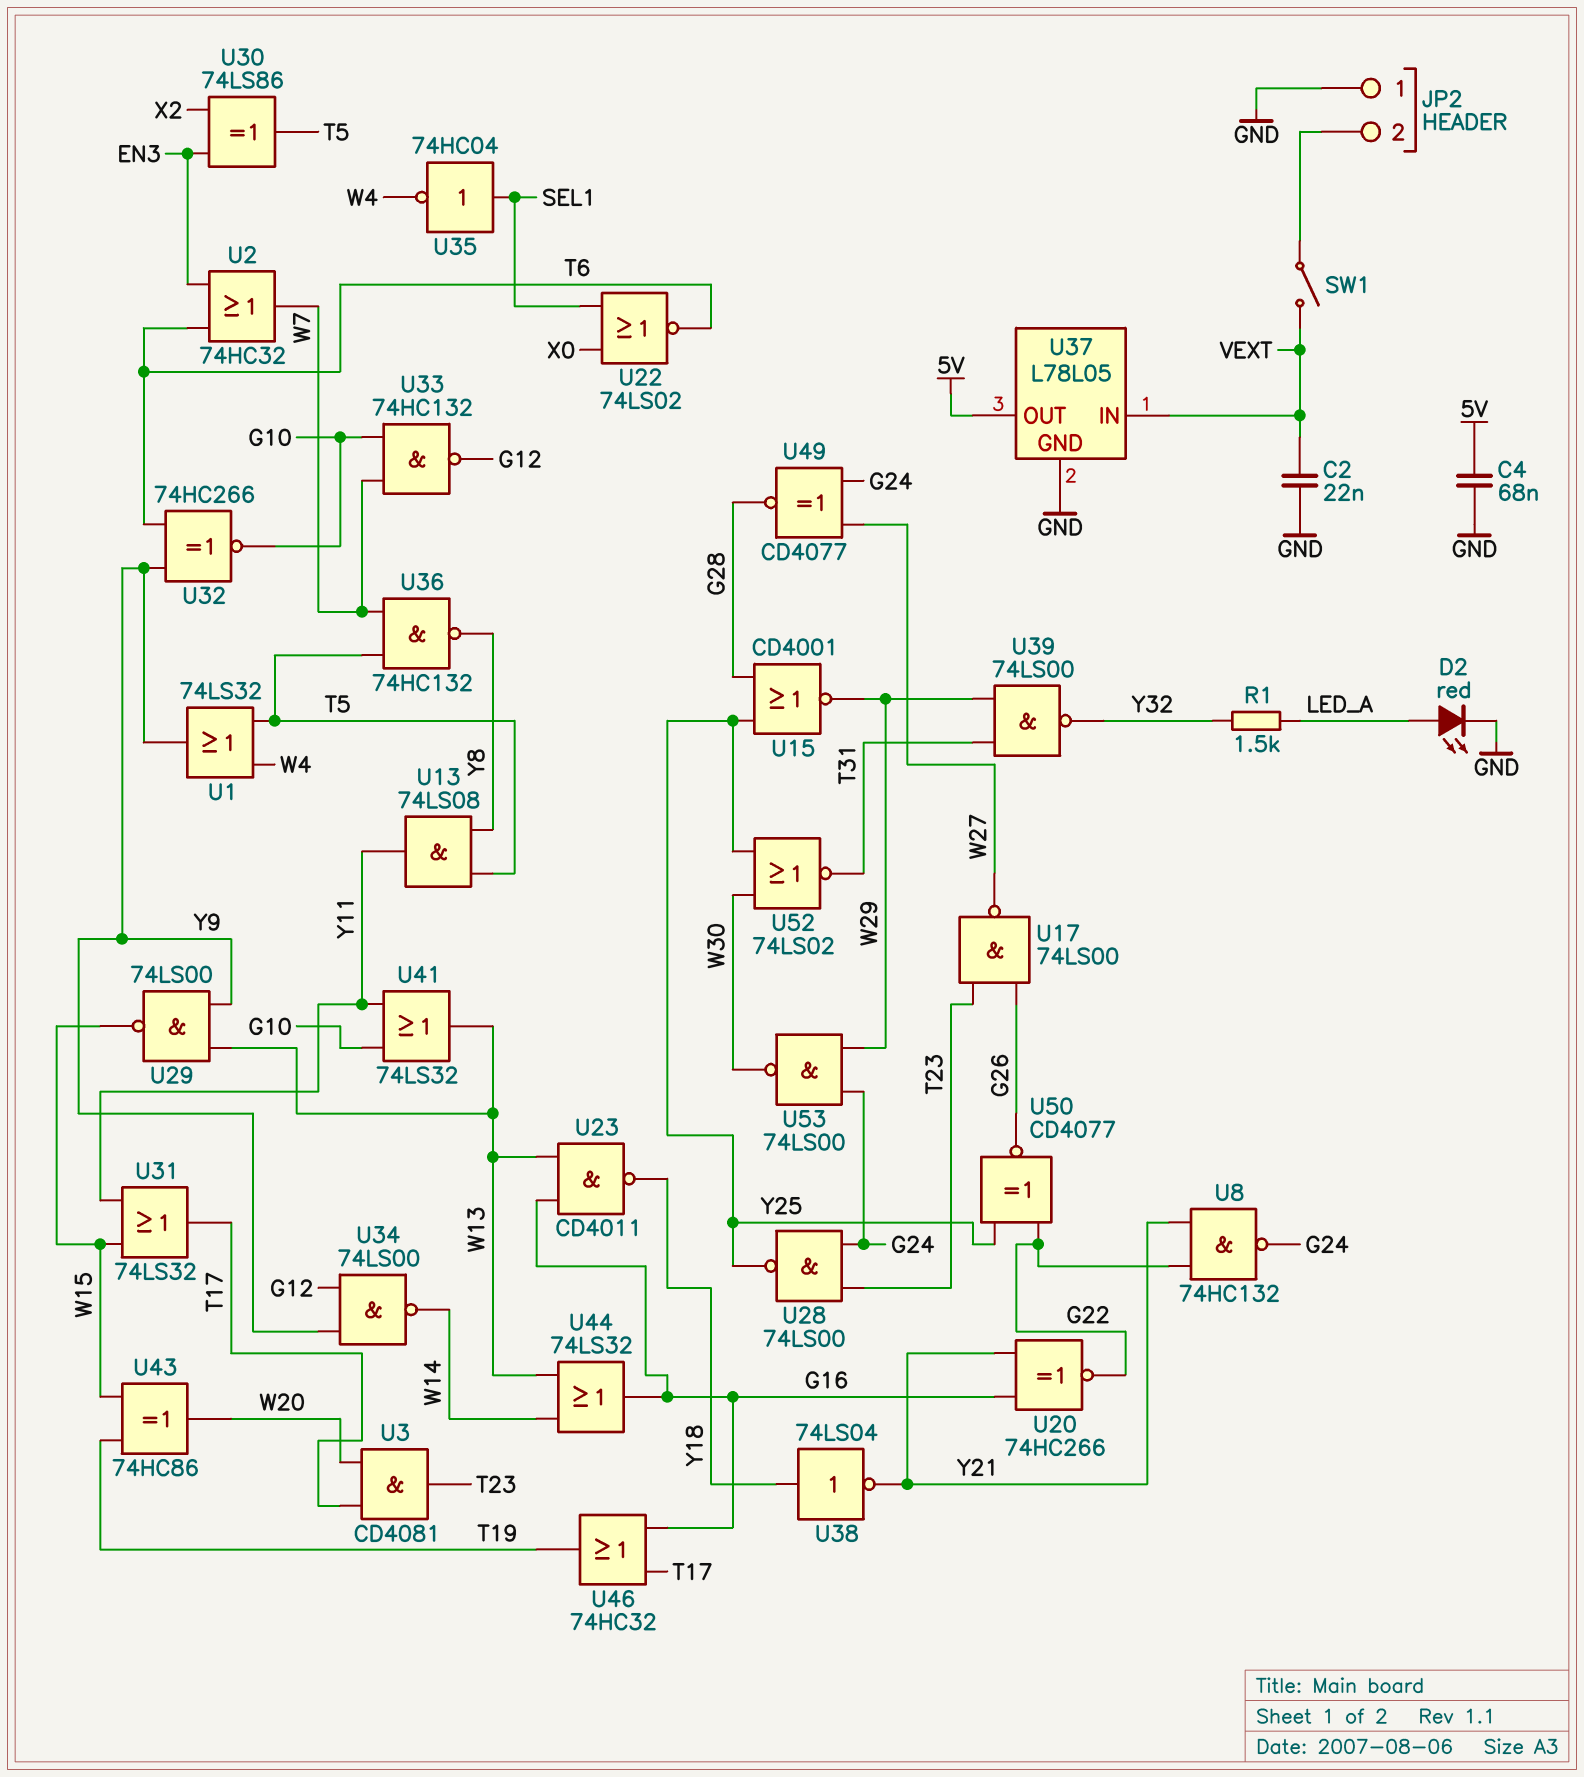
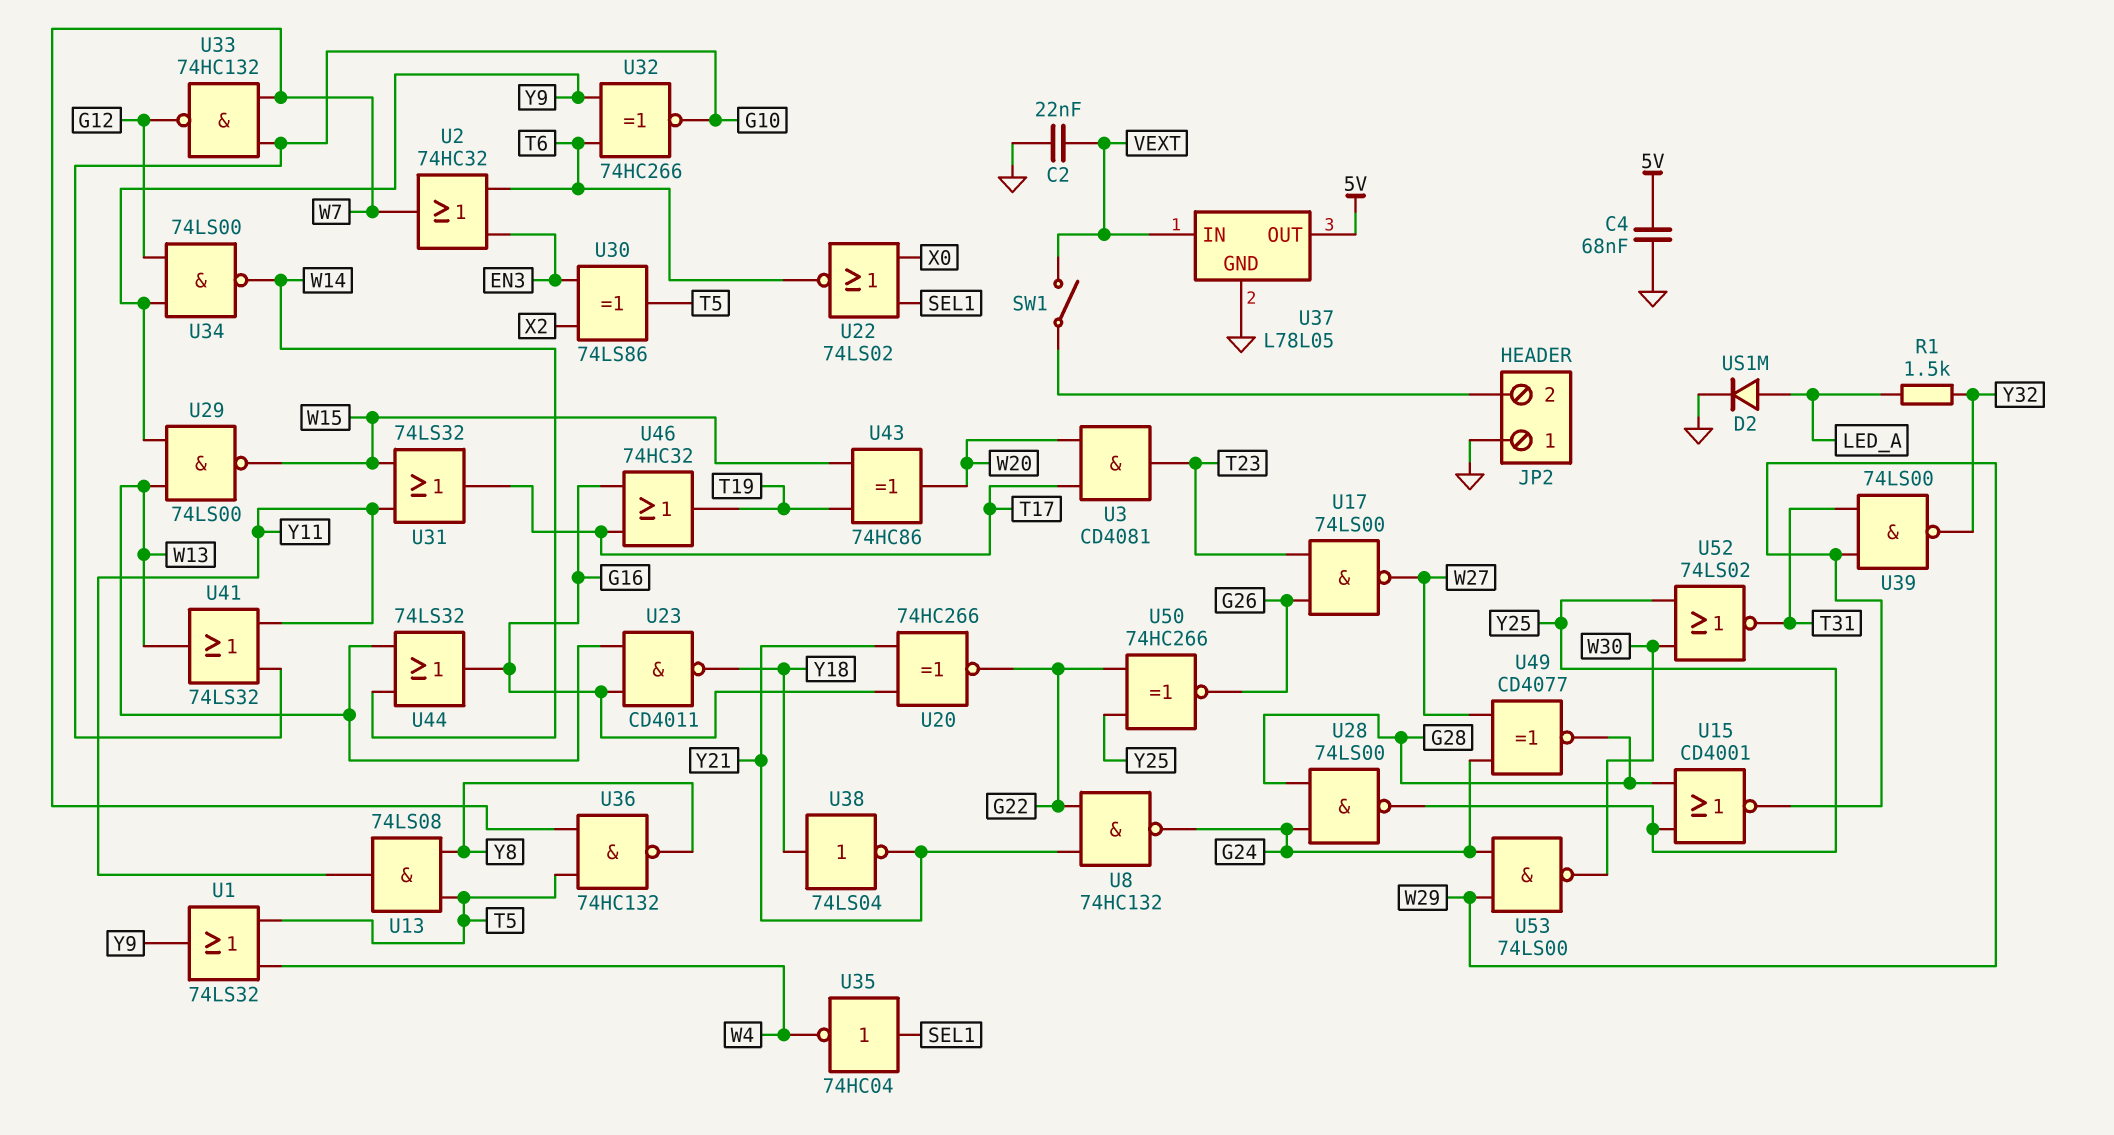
D2: LED red (A LED_A, K GND) -> diode US1M (A LED_A, K GND)
U28: NAND 74LS00 (in G24, in T23, out Y25) -> NAND 74LS00 (in G24, in G28, out Y25)
U50: XNOR CD4077 (in G22, in Y25, out G26) -> XNOR 74HC266 (in G22, in Y25, out G26)

